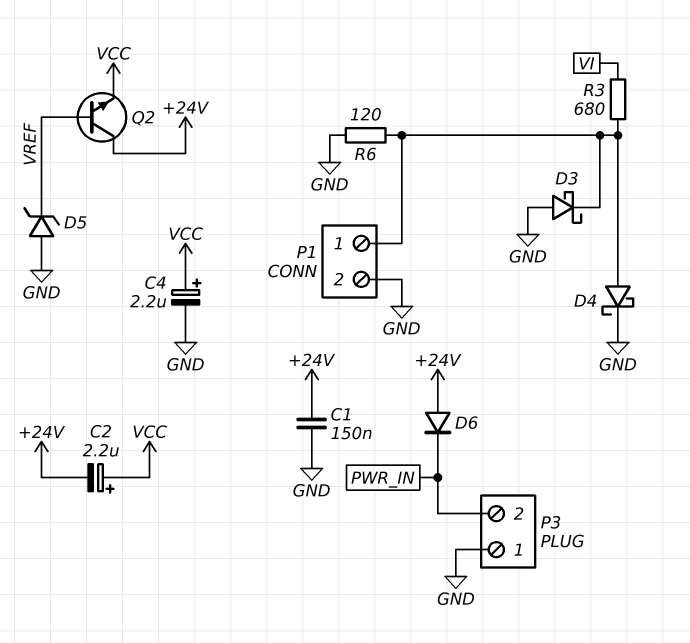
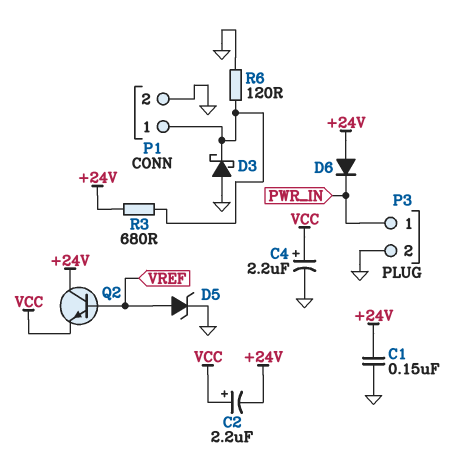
D4: schottky (A P1/1, K GND) -> none
D5: zener (A GND, K VREF) -> zener (A VREF, K GND)
P3 pin 1: GND -> PWR_IN
P3 pin 2: PWR_IN -> GND
R3: 680 (P1/1, VI) -> 680 (+24V, P1/1)

